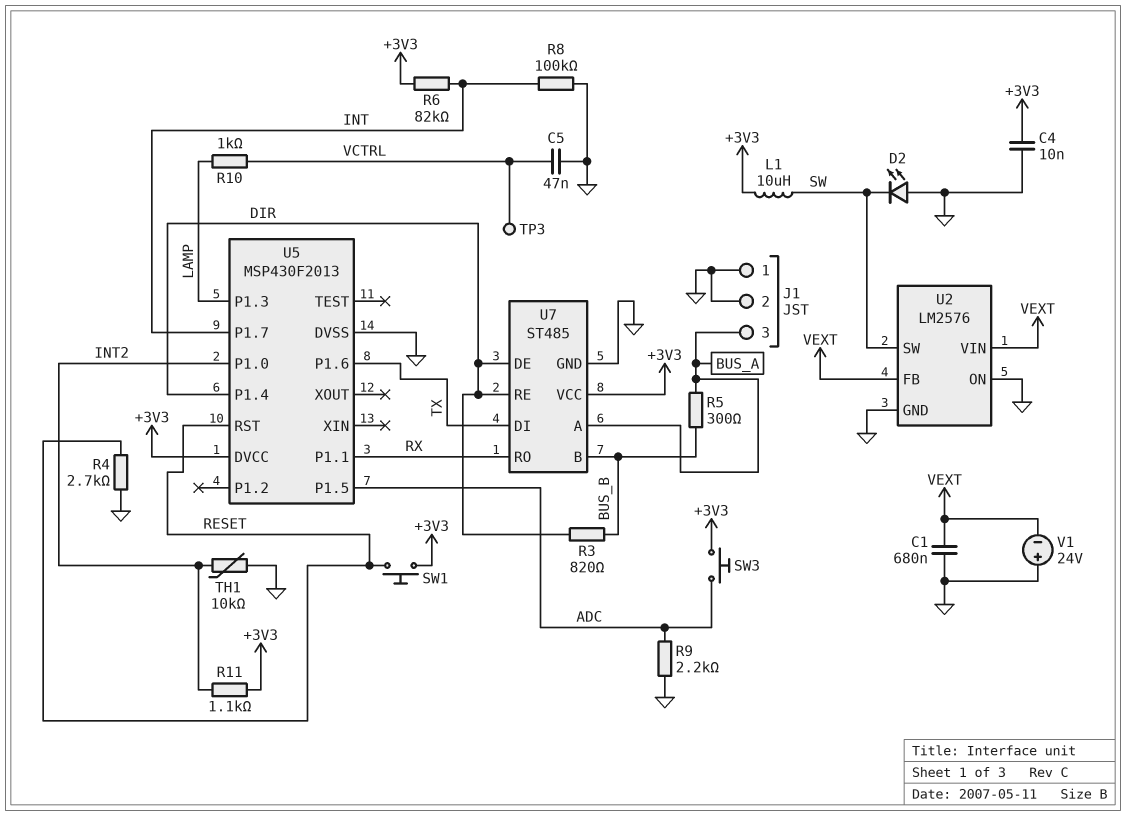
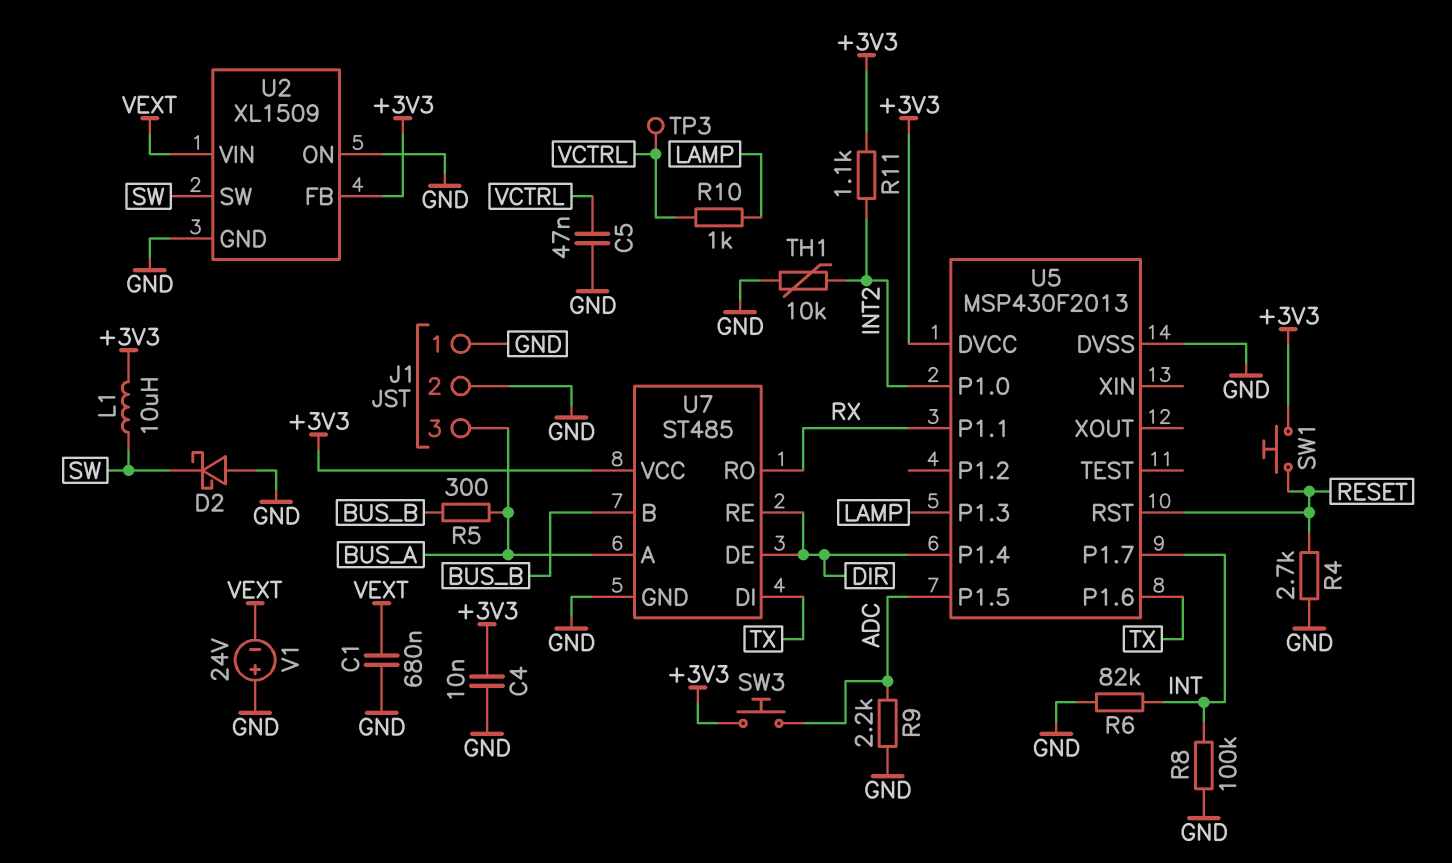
D2: LED (A GND, K SW) -> schottky (A GND, K SW)
R3: 820 (BUS_B, DIR) -> none
R6: 82k (+3V3, INT) -> 82k (GND, INT)
U2: LM2576 -> XL1509
U2 pin FB: VEXT -> +3V3

